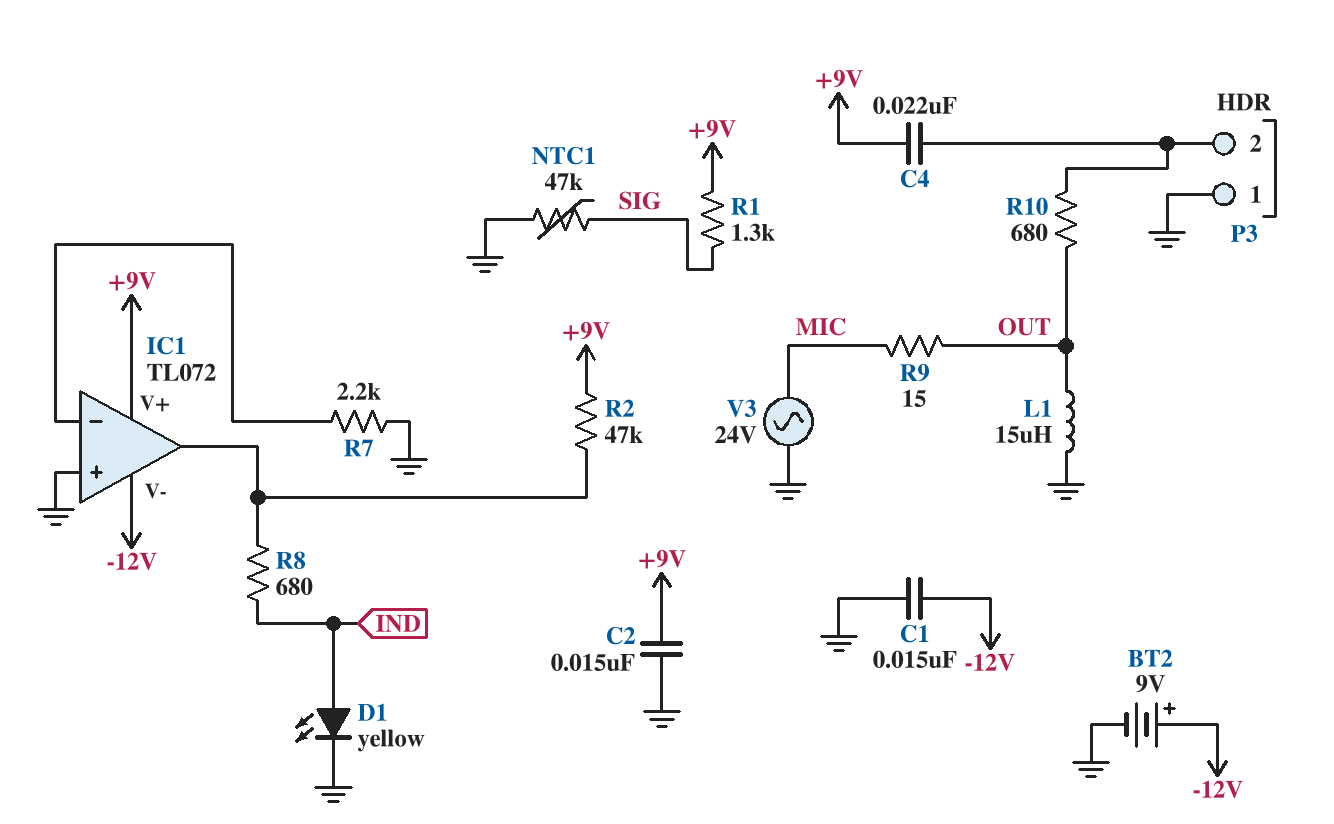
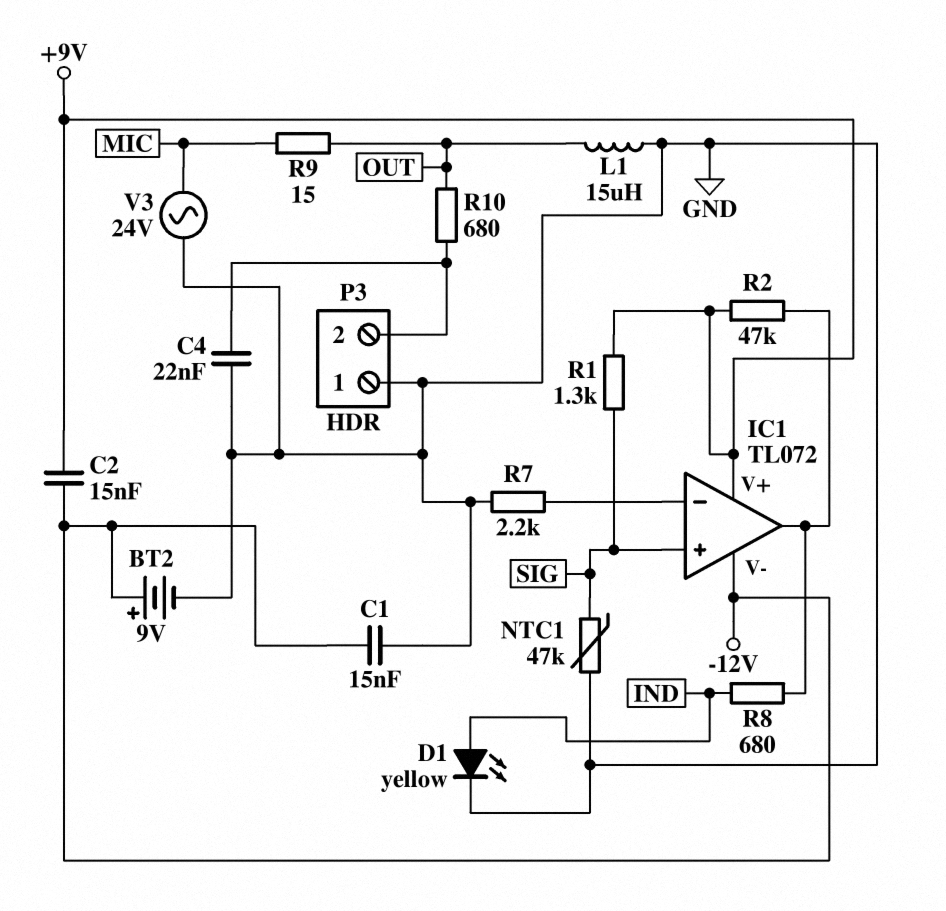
C2: 15nF (+9V, GND) -> 15nF (+9V, -12V)
C4: 22nF (+9V, P3/2) -> 22nF (GND, P3/2)
IC1 pin in+: GND -> SIG

